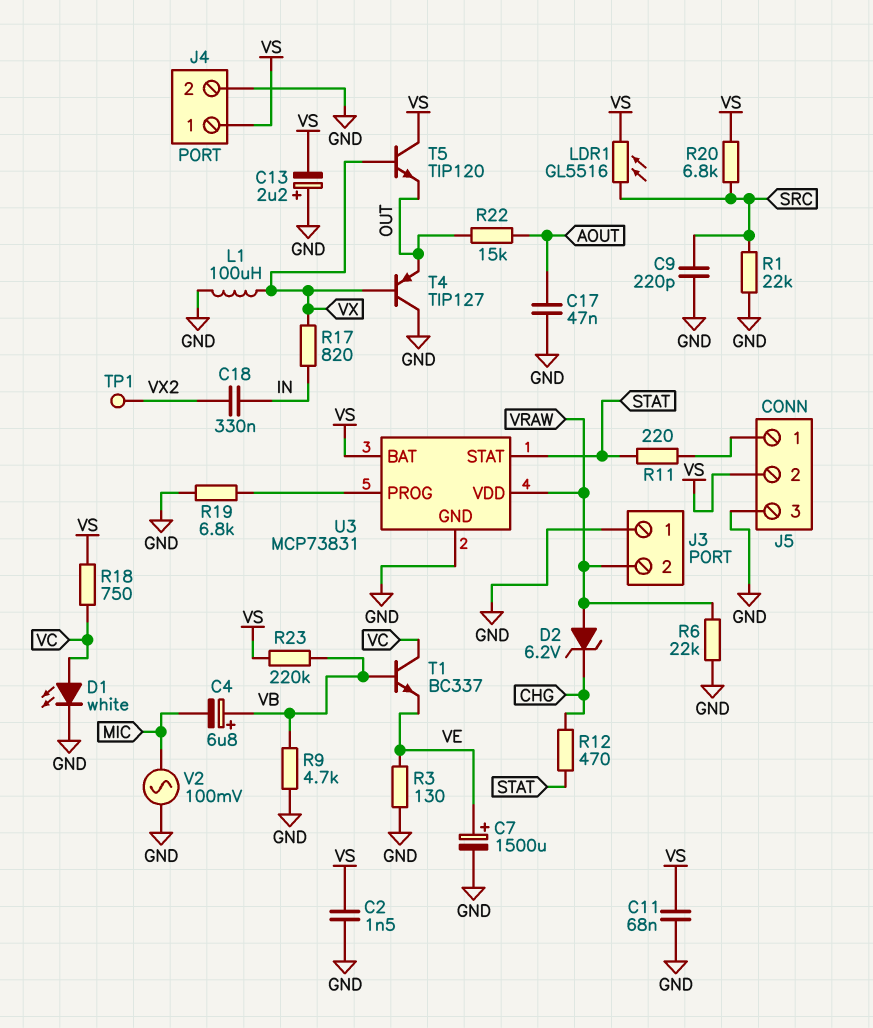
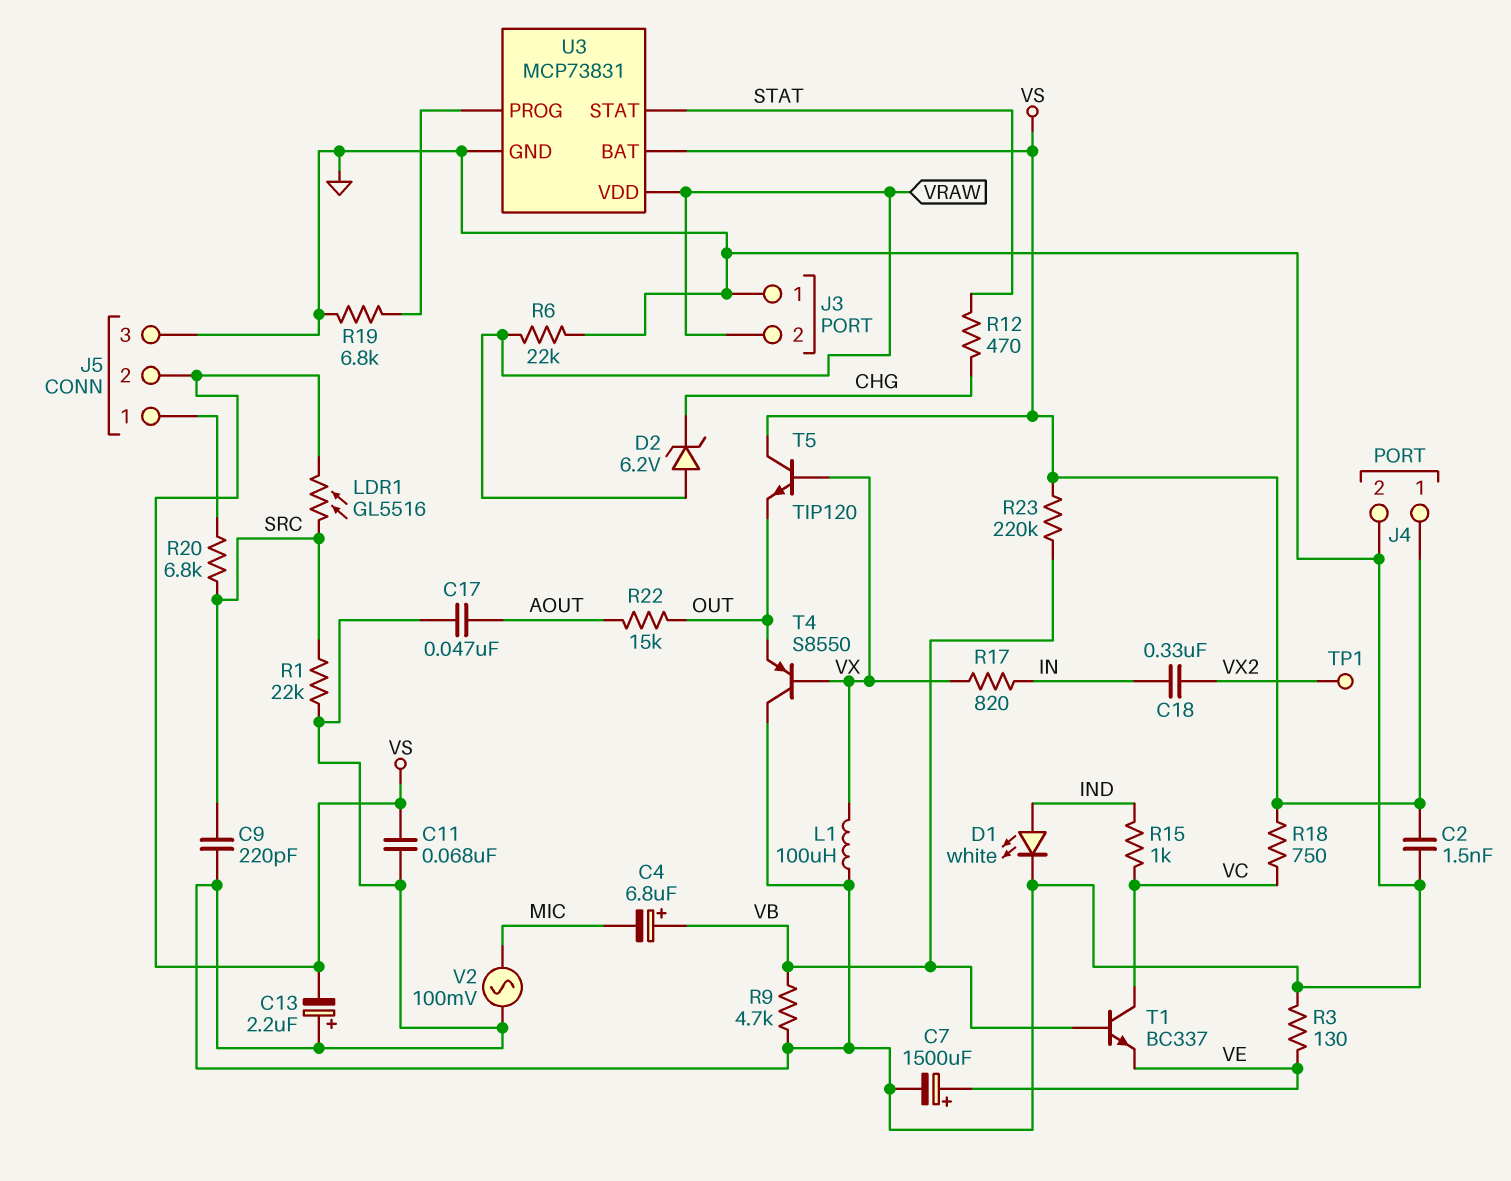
D1: LED white (A VC, K GND) -> LED white (A IND, K GND)
R11: 220 (J5/1, STAT) -> none
R15: none -> 1k (IND, VC)
R20: 6.8k (SRC, VS) -> 6.8k (J5/1, SRC)
T4: PNP TIP127 (B VX, C GND, E OUT) -> PNP S8550 (B VX, C GND, E OUT)

